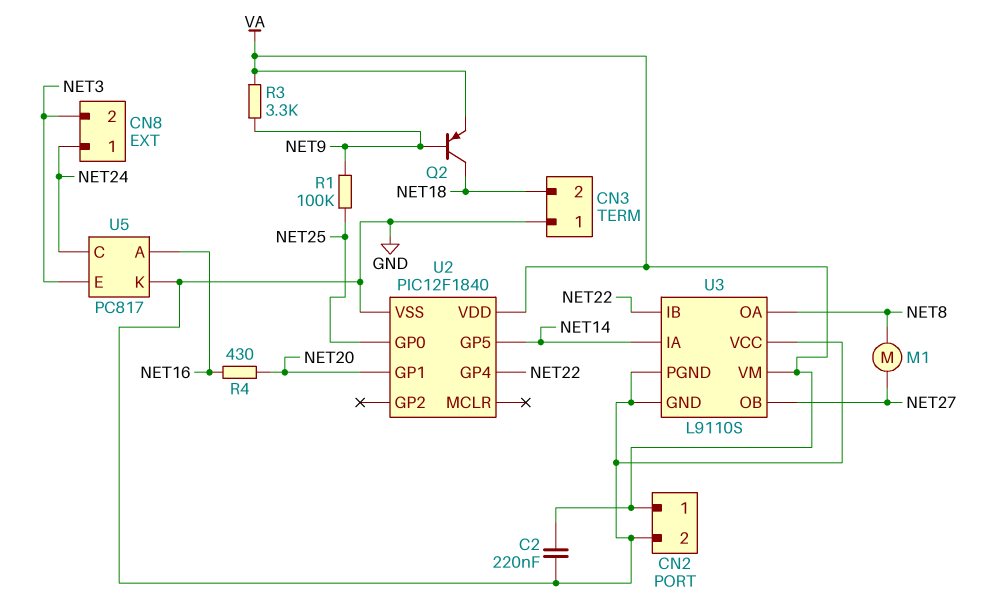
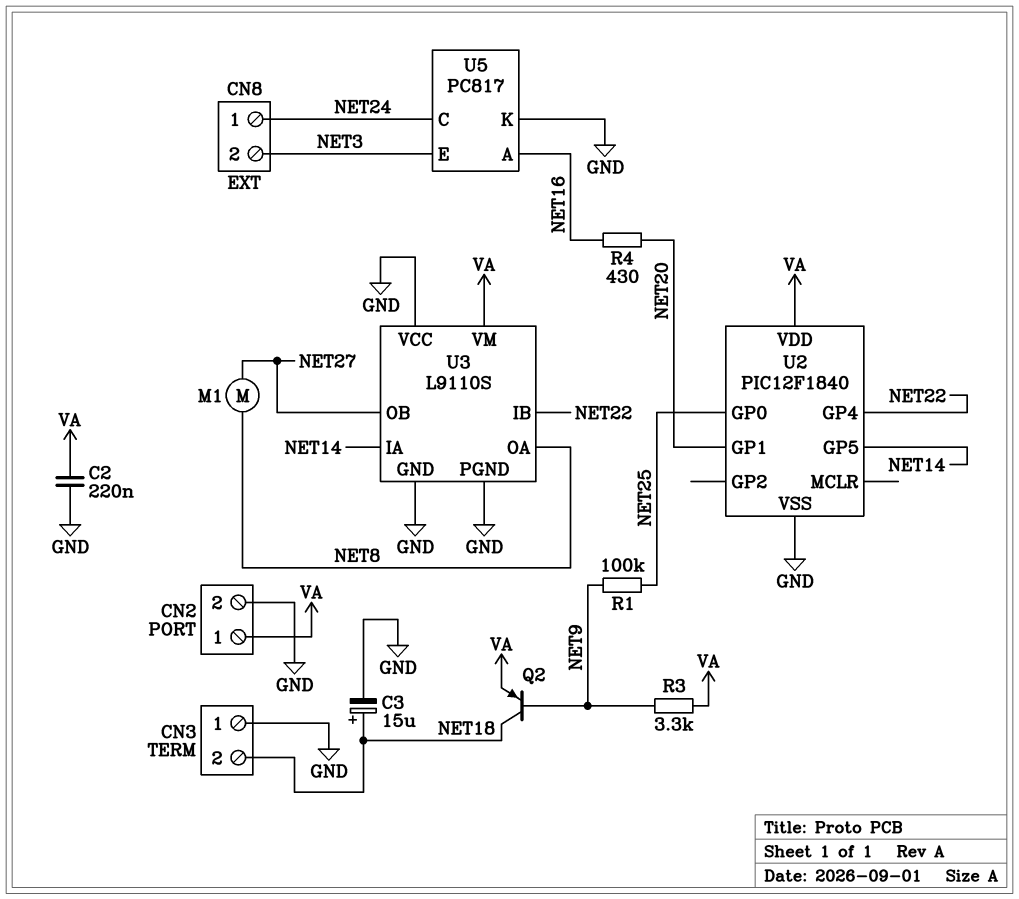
C3: none -> 15uF (plus NET18, minus GND)

